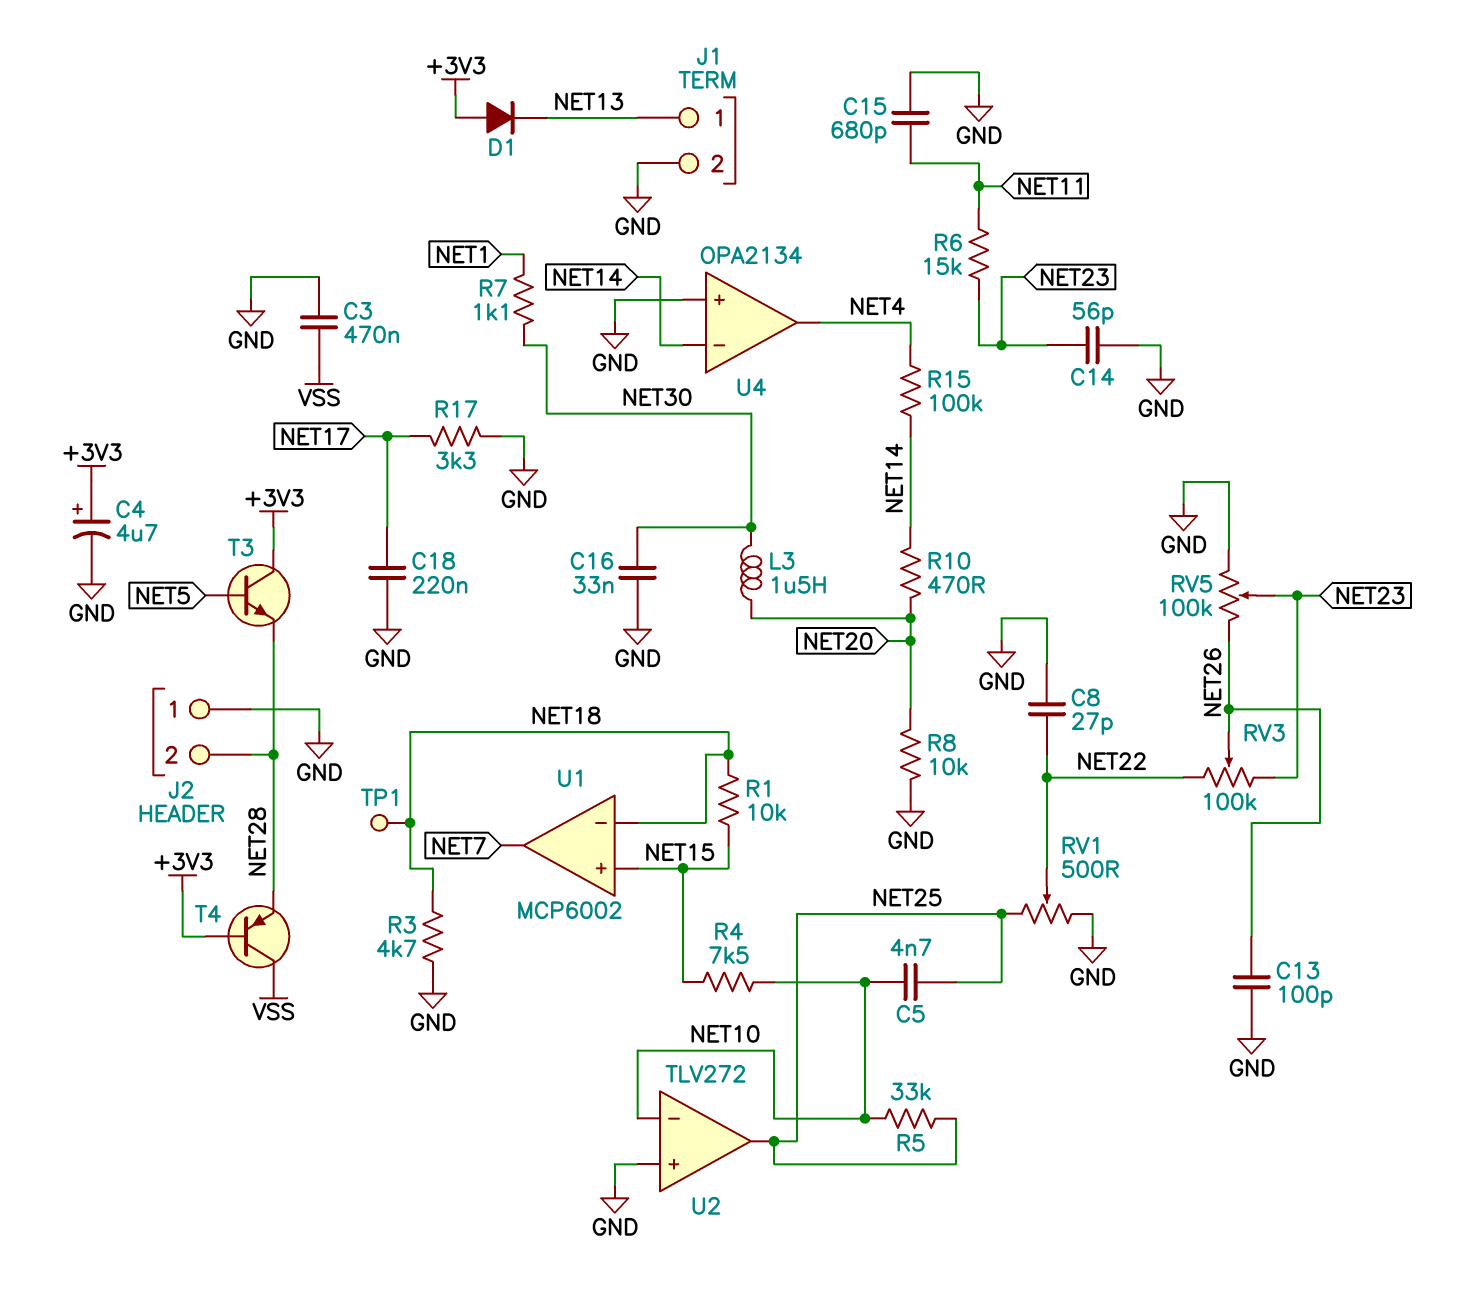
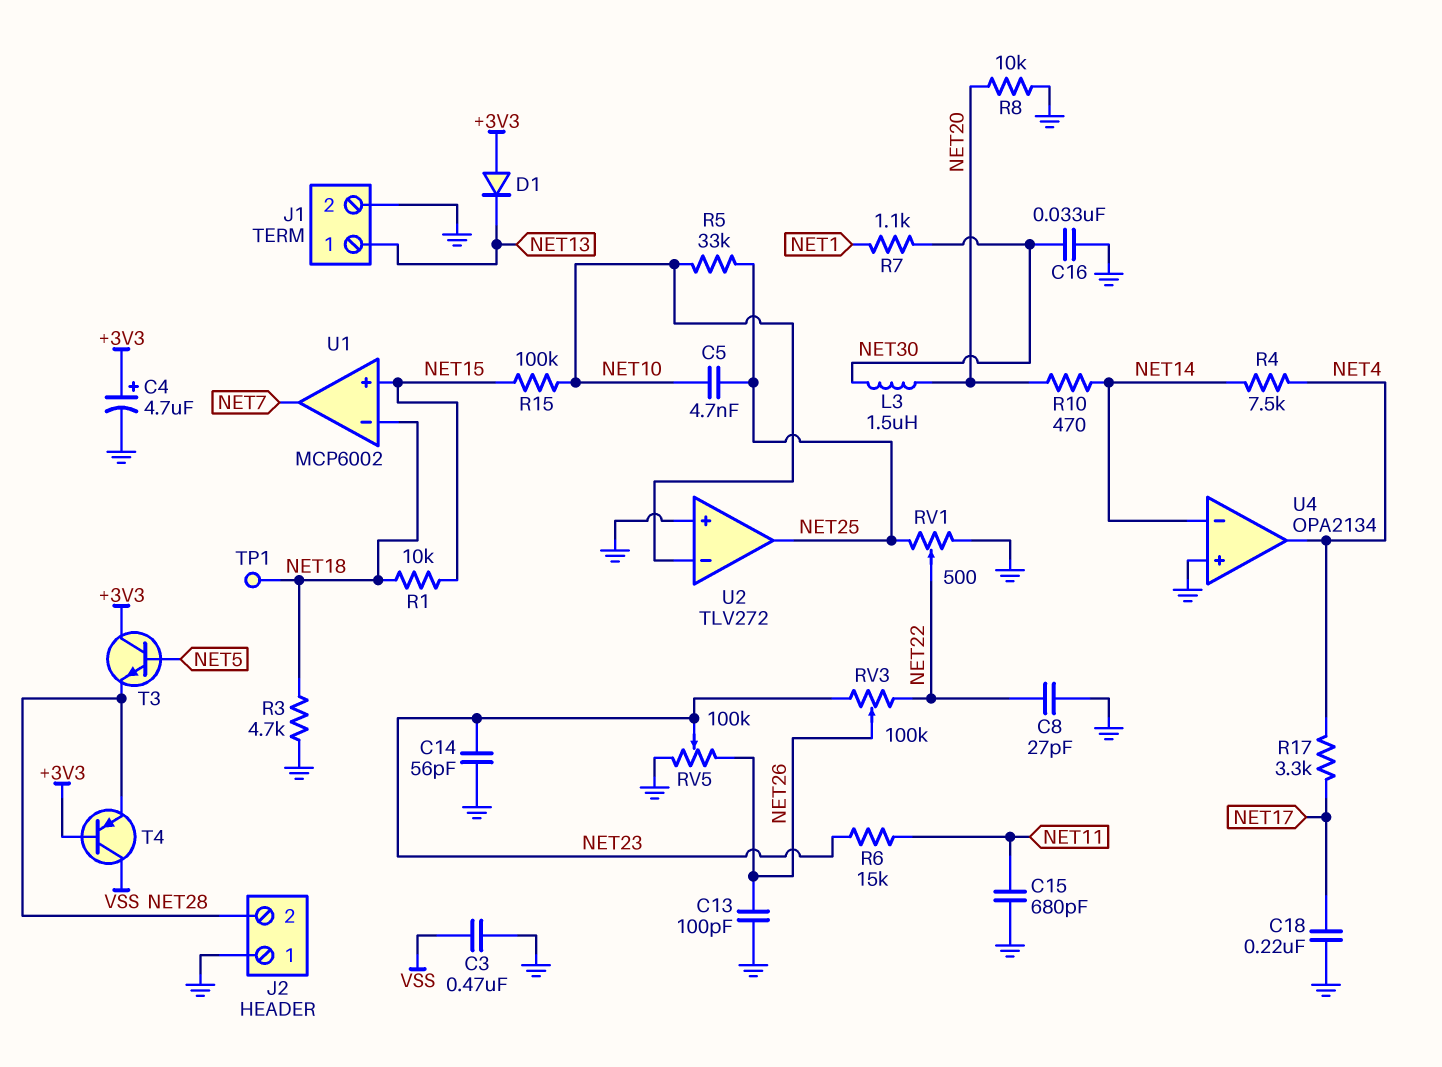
R4: 7.5k (NET10, NET15) -> 7.5k (NET4, NET14)
R15: 100k (NET4, NET14) -> 100k (NET10, NET15)
R17: 3.3k (GND, NET17) -> 3.3k (NET4, NET17)

